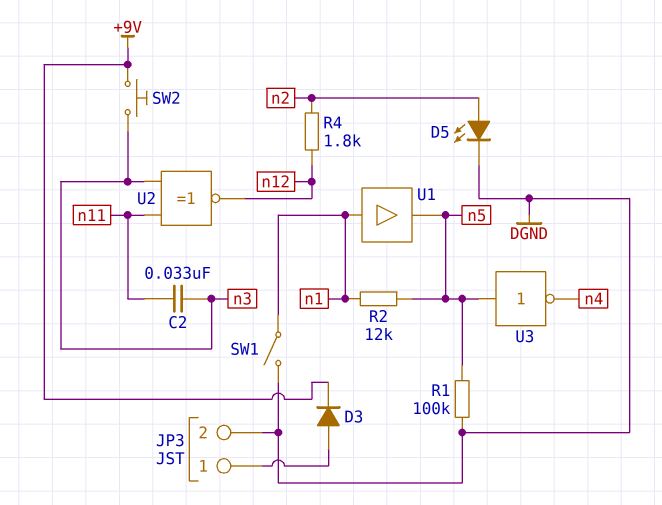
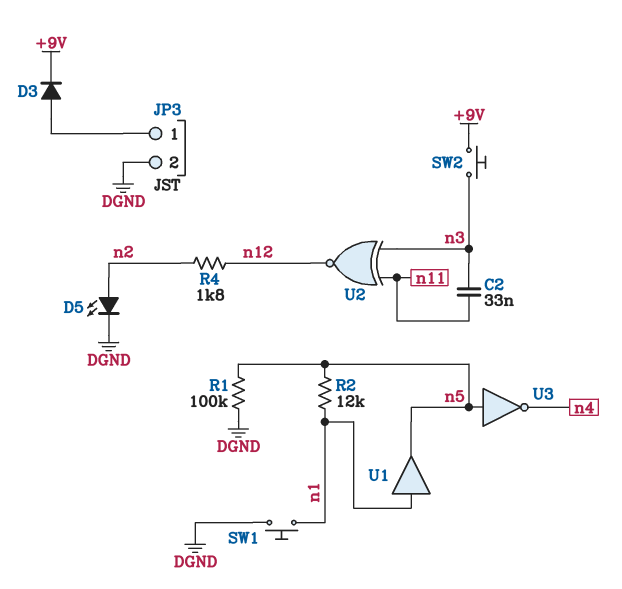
SW1: switch (DGND, n1) -> button (DGND, n1)

